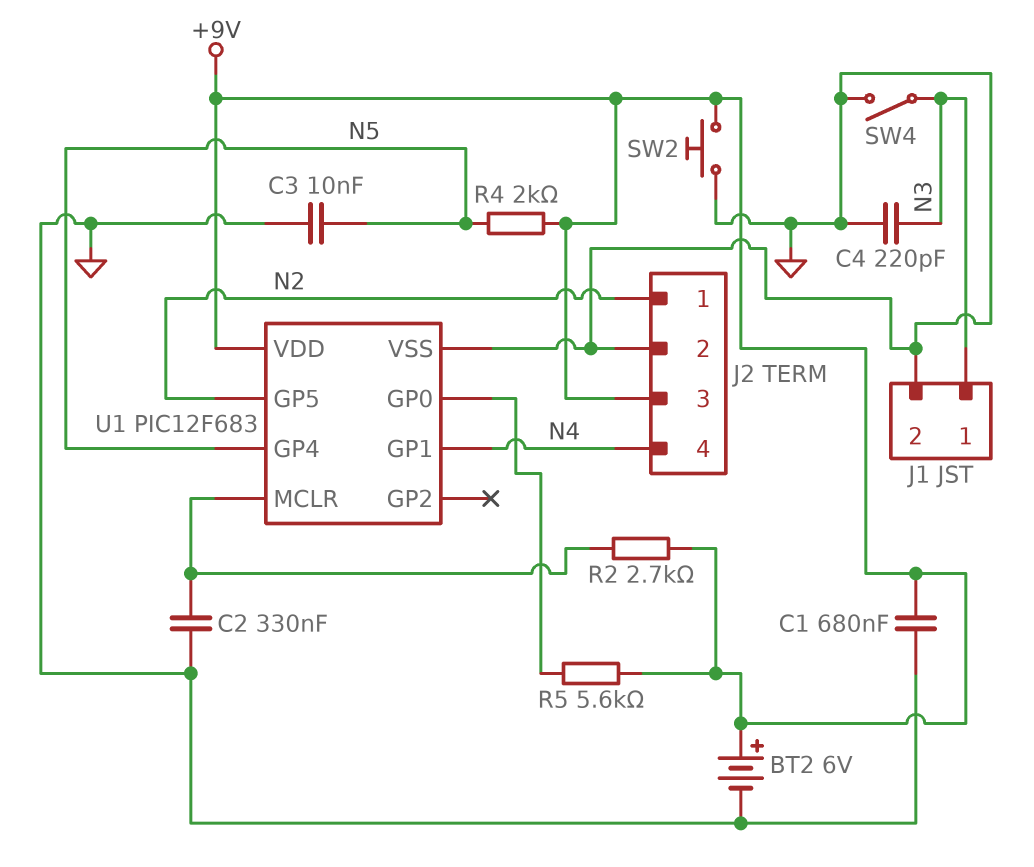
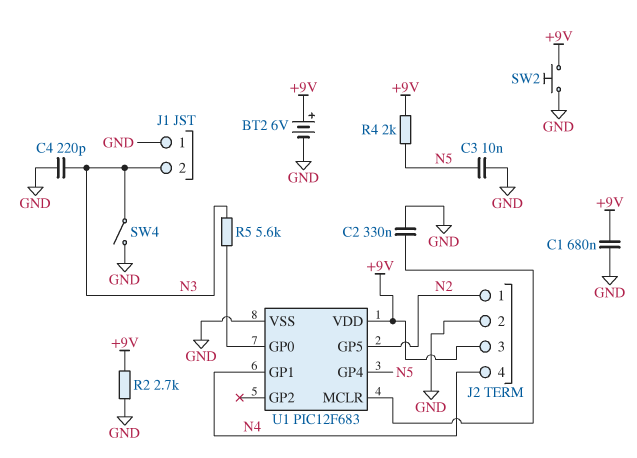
J1 pin 1: N3 -> GND
J1 pin 2: GND -> N3
R2: 2.7k (+9V, U1/MCLR) -> 2.7k (+9V, GND)
R5: 5.6k (+9V, U1/GP0) -> 5.6k (N3, U1/GP0)

